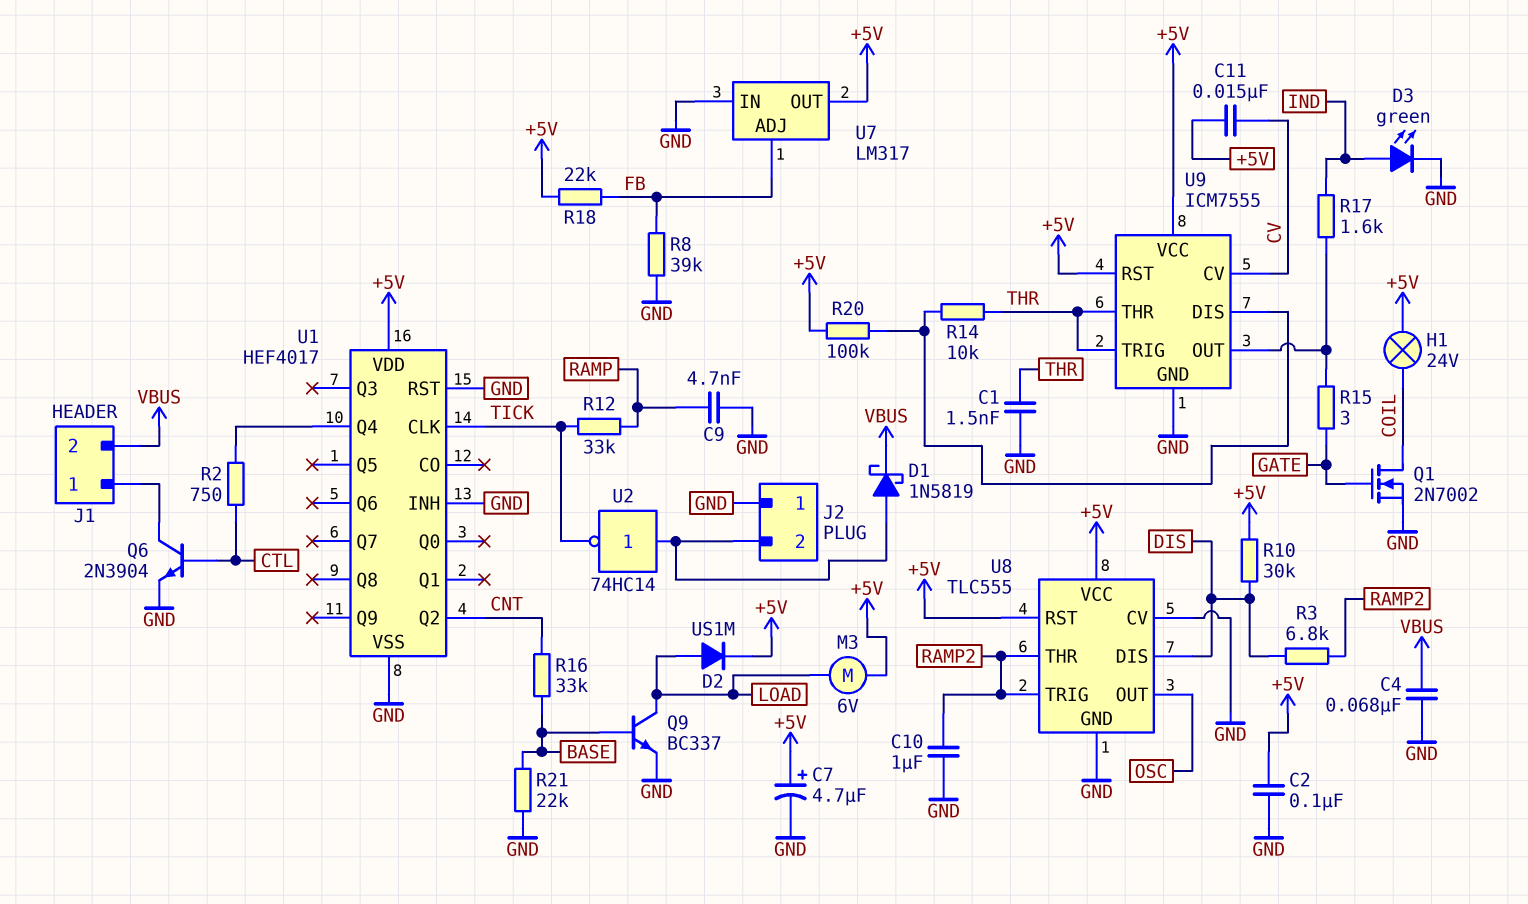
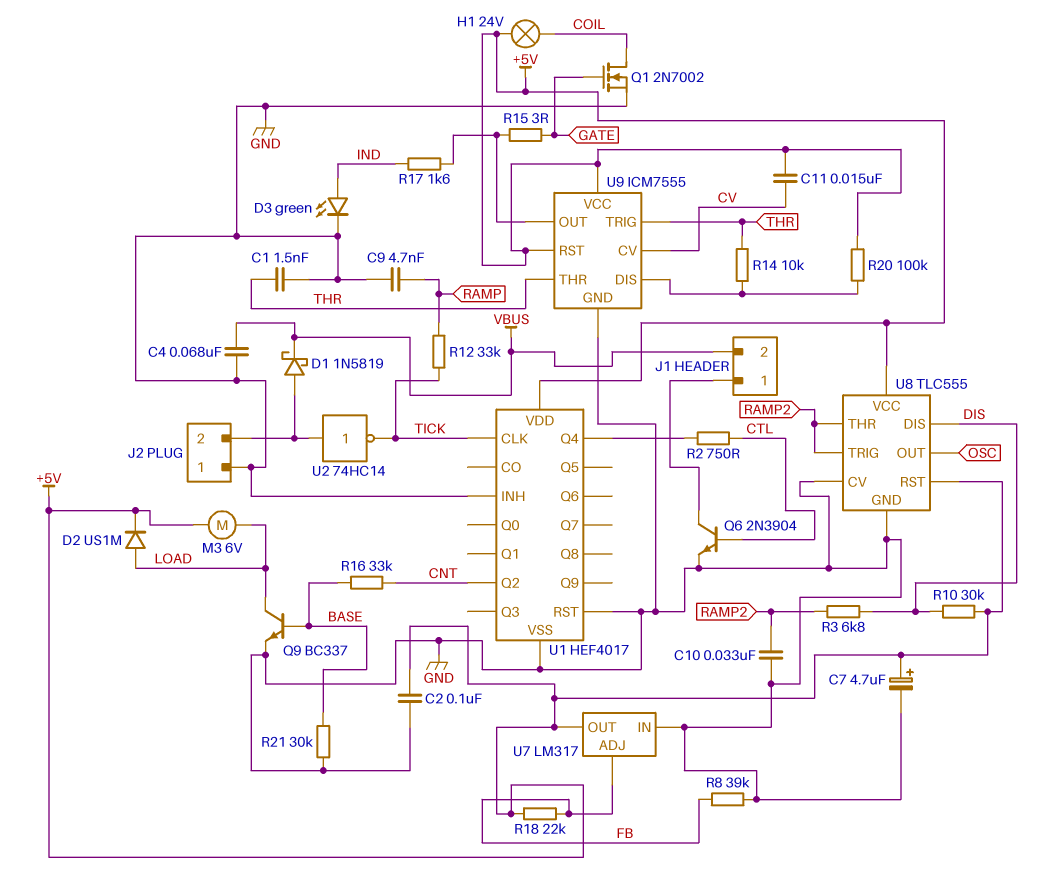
C10: 1uF (GND, RAMP2) -> 33nF (GND, RAMP2)
R21: 22k (BASE, GND) -> 30k (BASE, GND)

